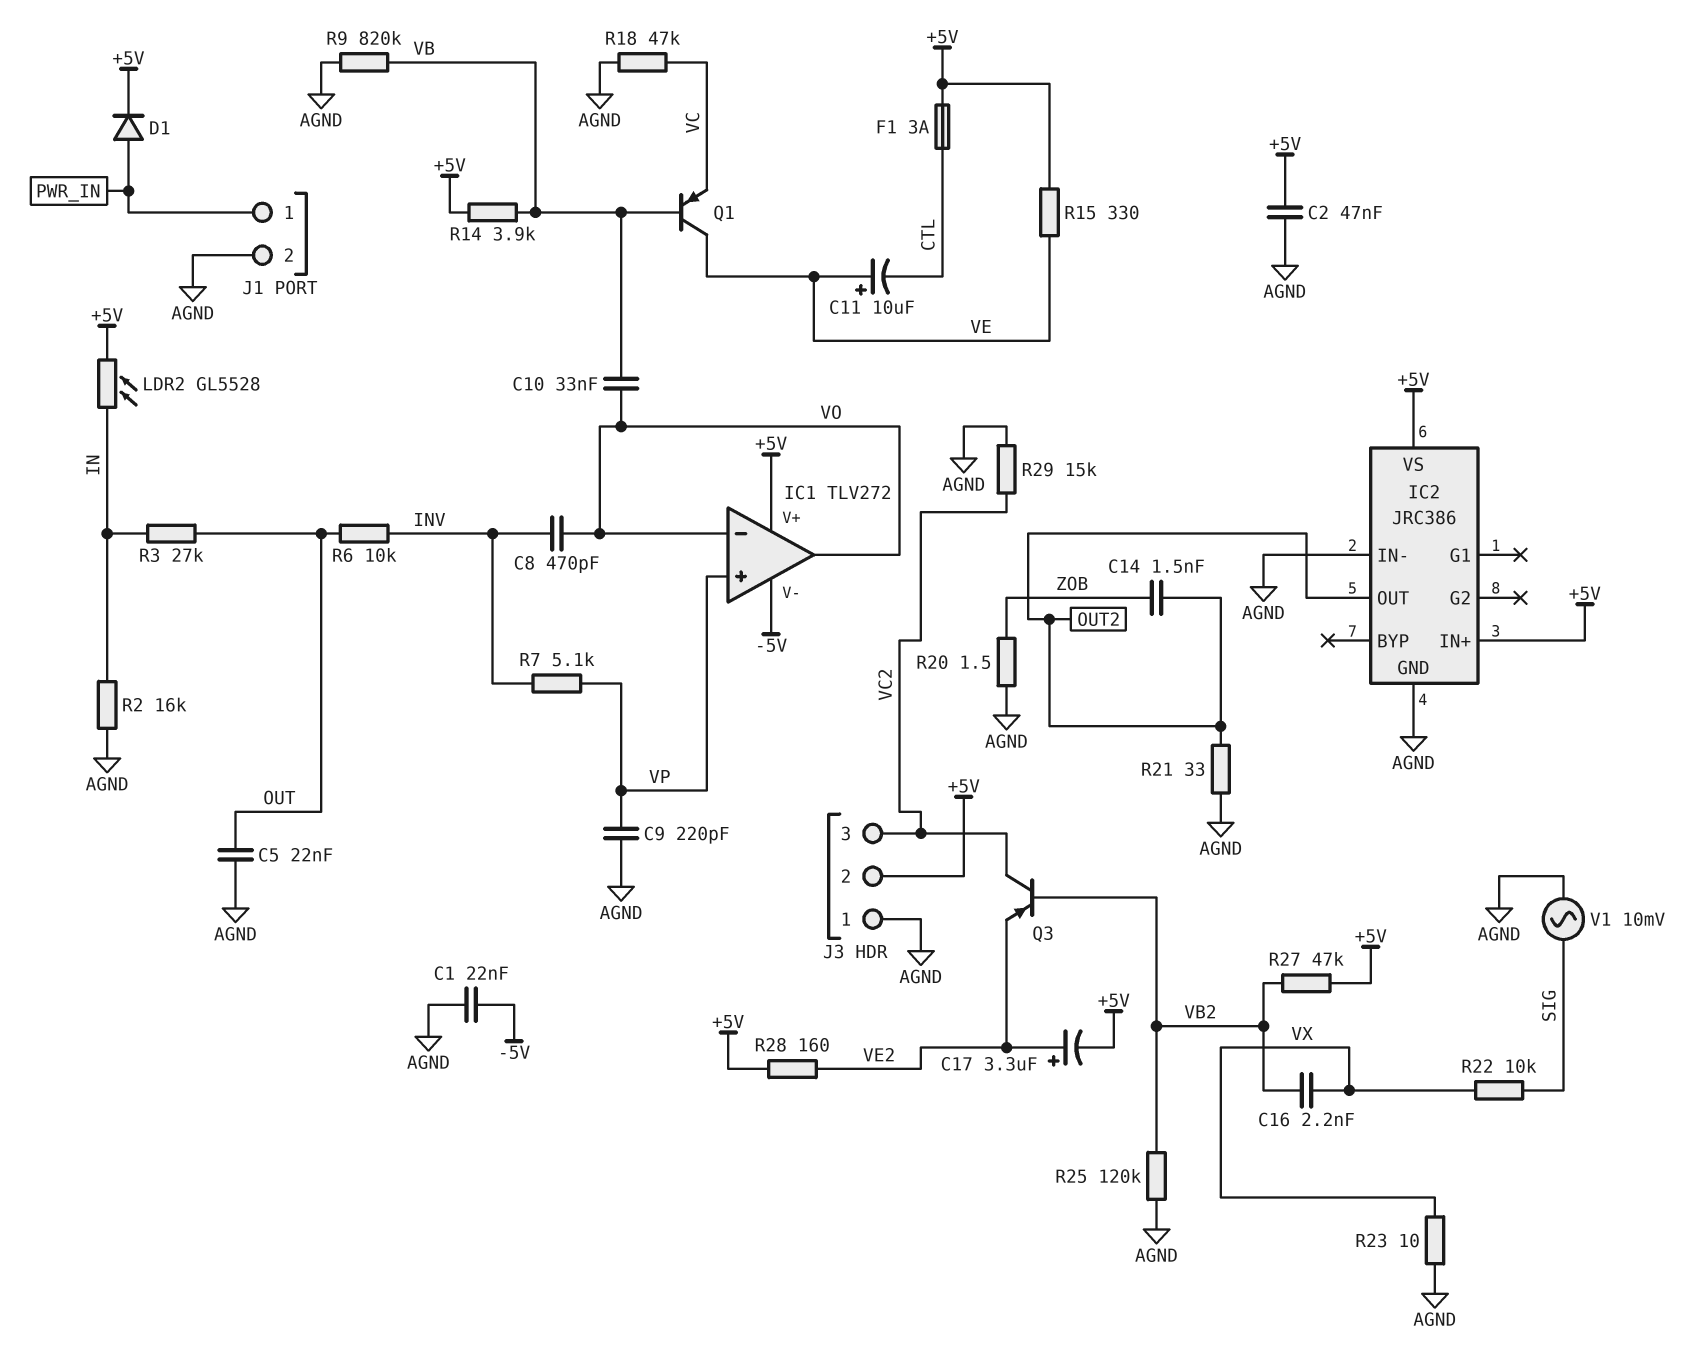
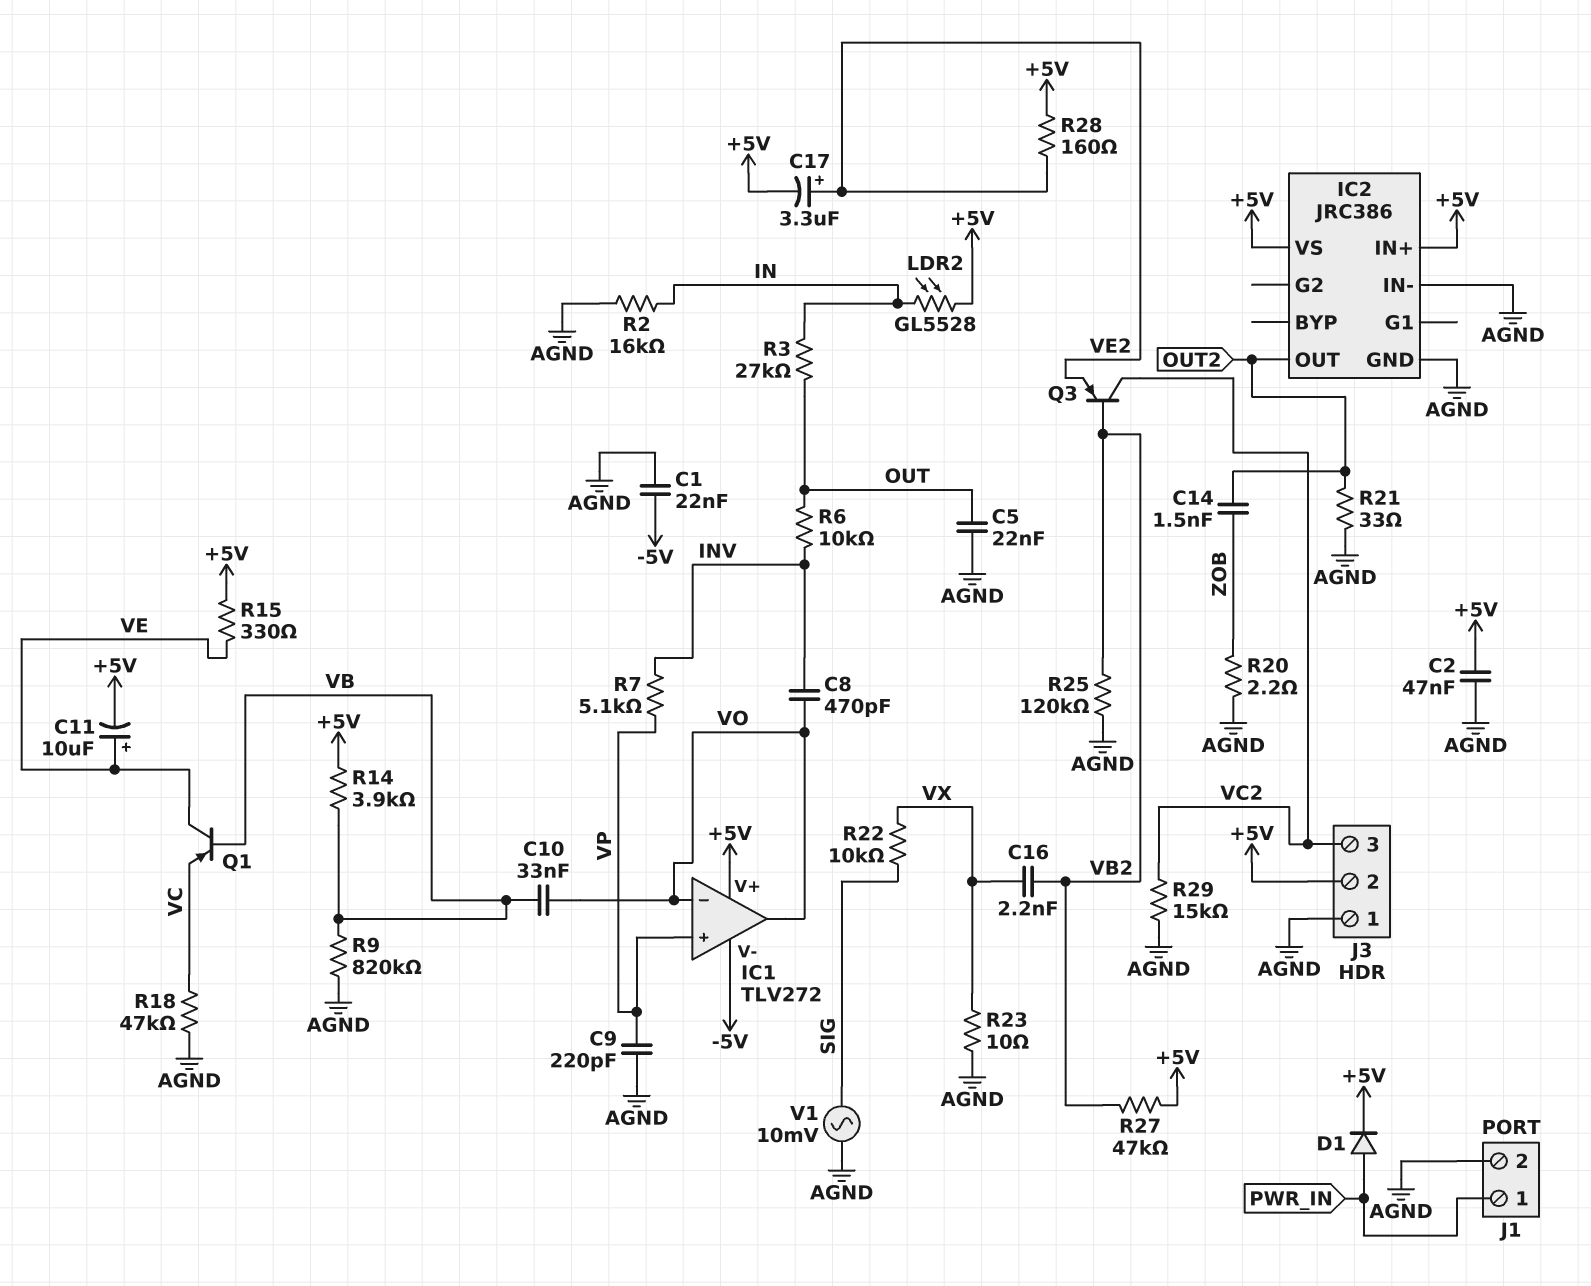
C11: 10uF (plus VE, minus CTL) -> 10uF (plus VE, minus +5V)
F1: 3A (+5V, CTL) -> none
R20: 1.5 (AGND, ZOB) -> 2.2 (AGND, ZOB)

